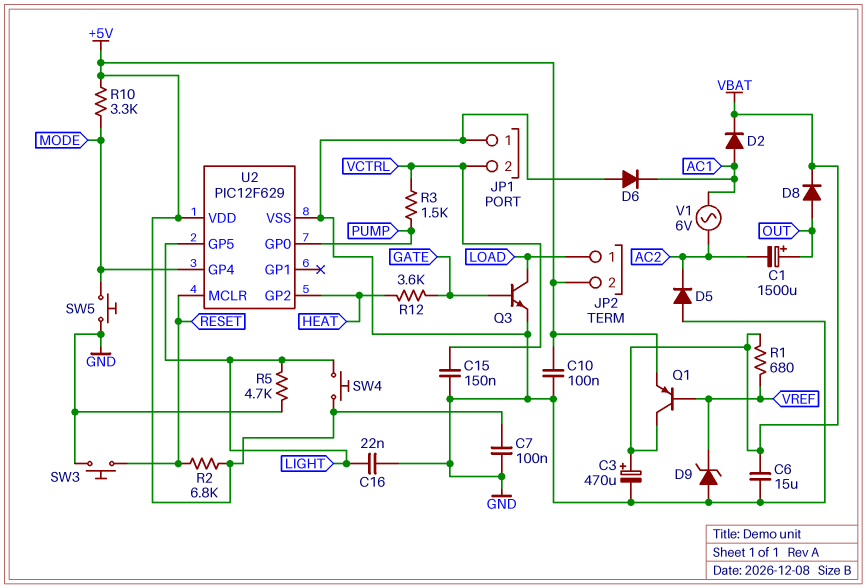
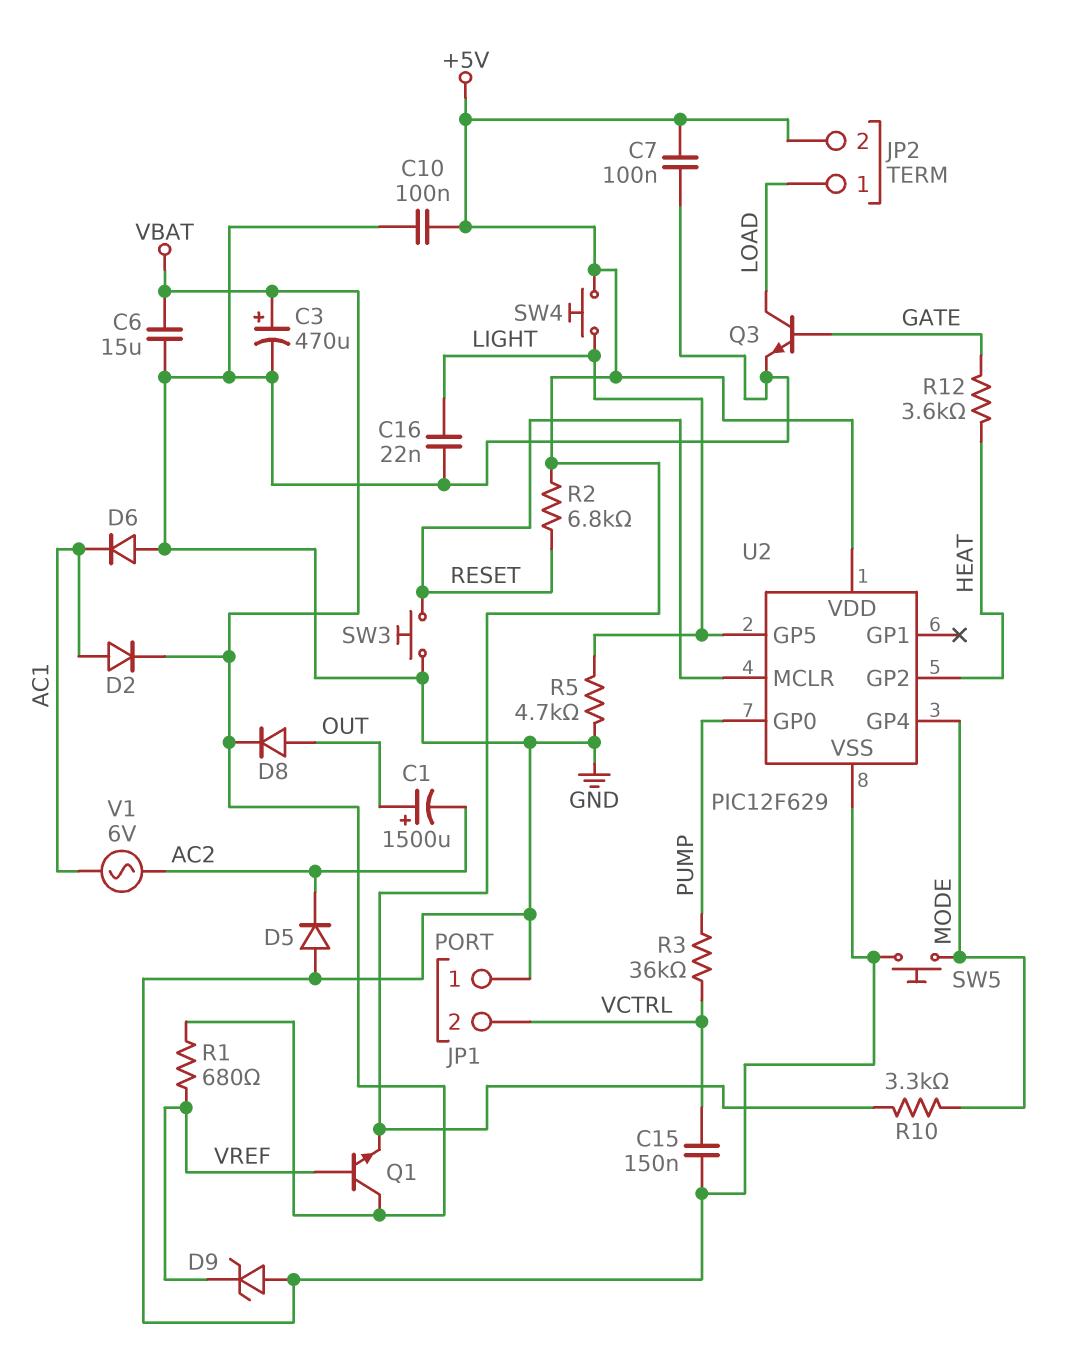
Q1: PNP (B VREF, C VBAT, E +5V) -> NPN (B VREF, C VBAT, E +5V)
R3: 1.5k (PUMP, VCTRL) -> 36k (PUMP, VCTRL)

